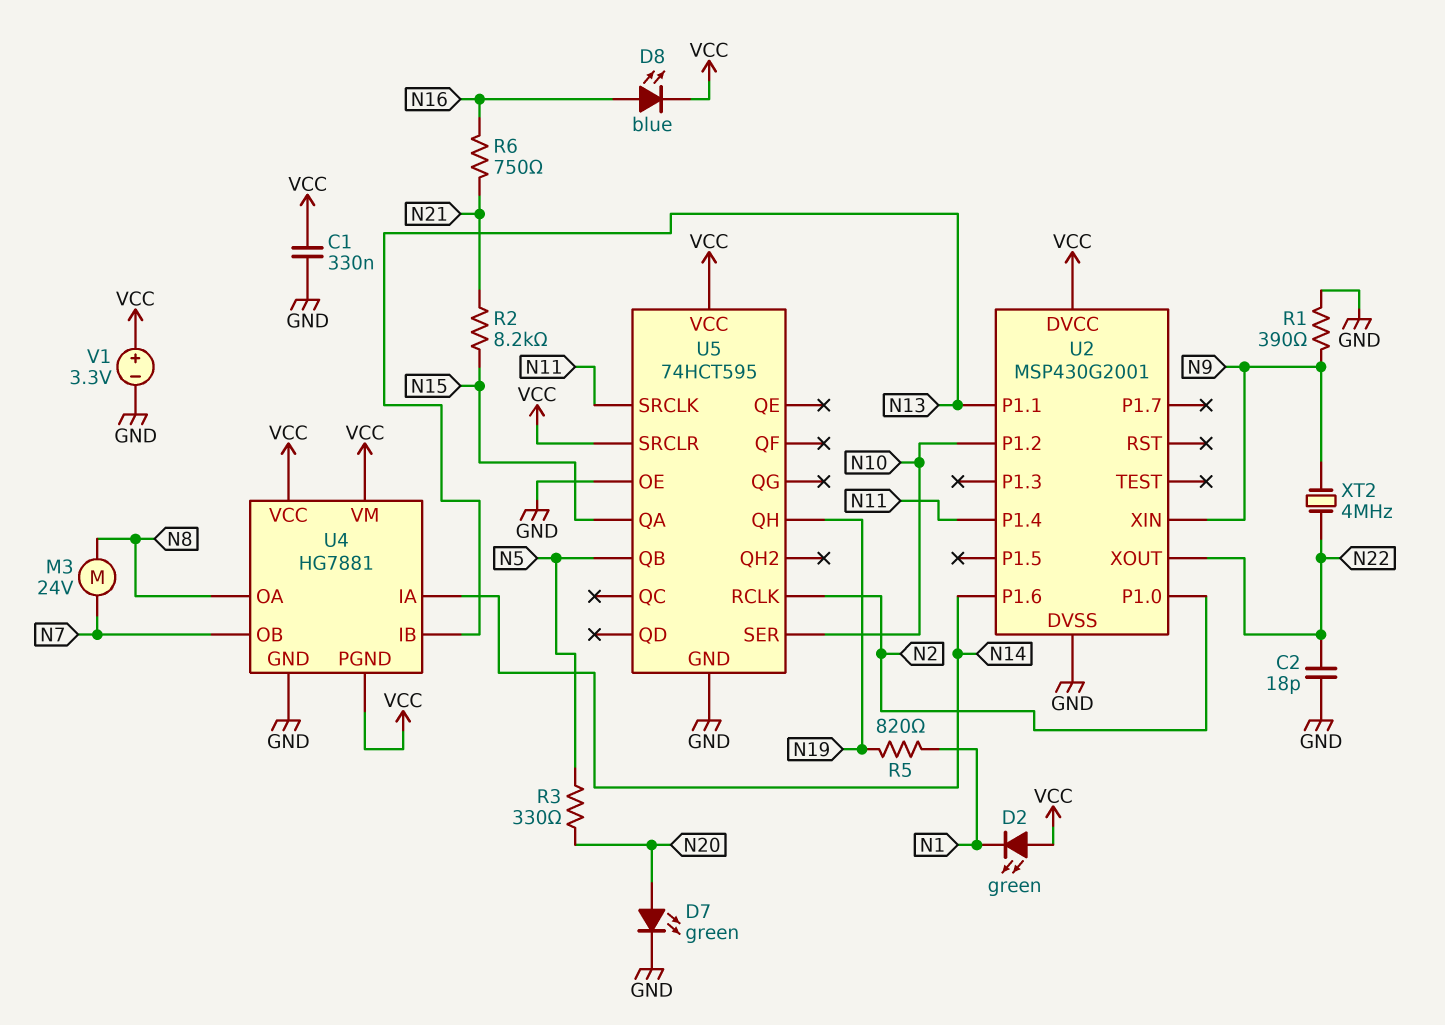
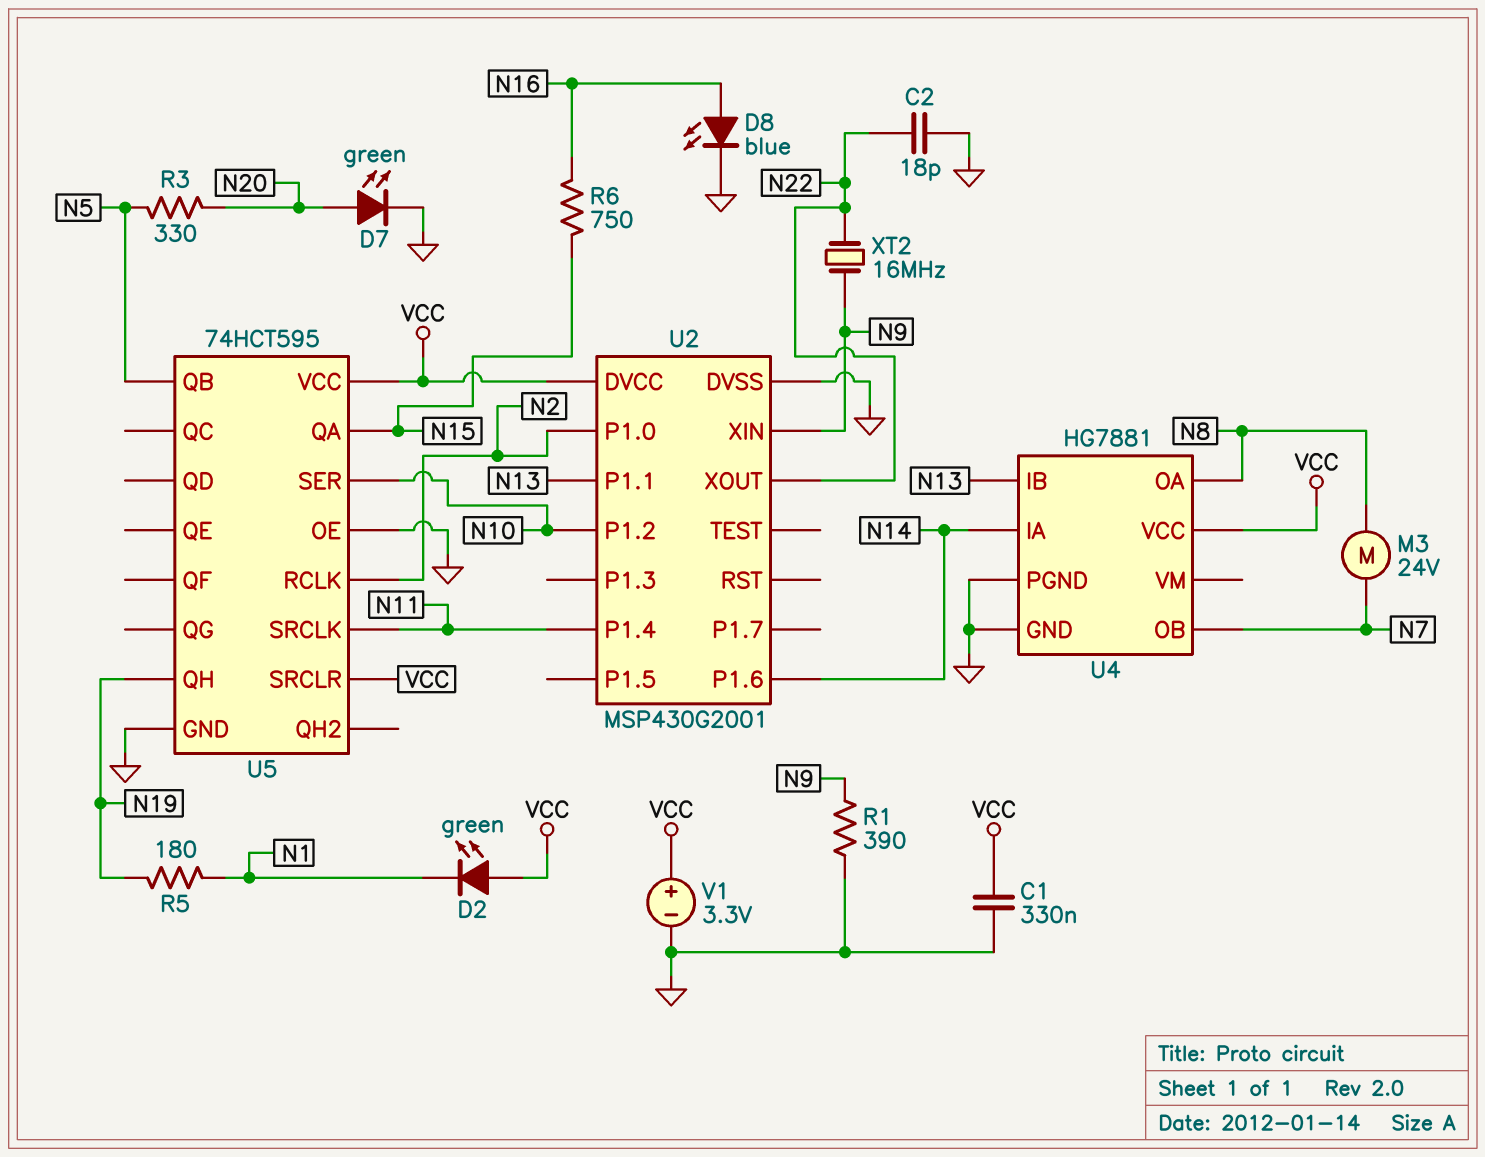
D8: LED blue (A N16, K VCC) -> LED blue (A N16, K GND)
R2: 8.2k (N15, N21) -> none
R5: 820 (N1, N19) -> 180 (N1, N19)
R6: 750 (N16, N21) -> 750 (N15, N16)
U4 pin PGND: VCC -> GND
U4 pin VM: VCC -> none
XT2: 4MHz (N9, N22) -> 16MHz (N9, N22)

